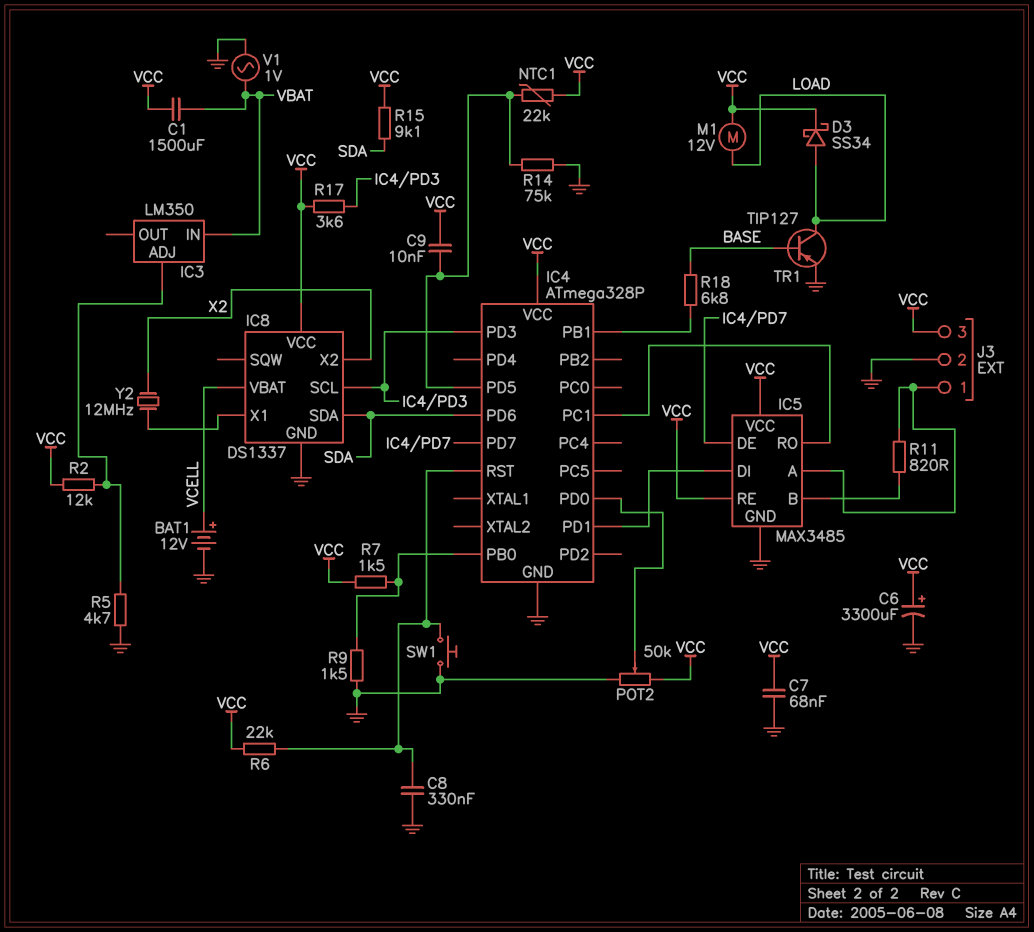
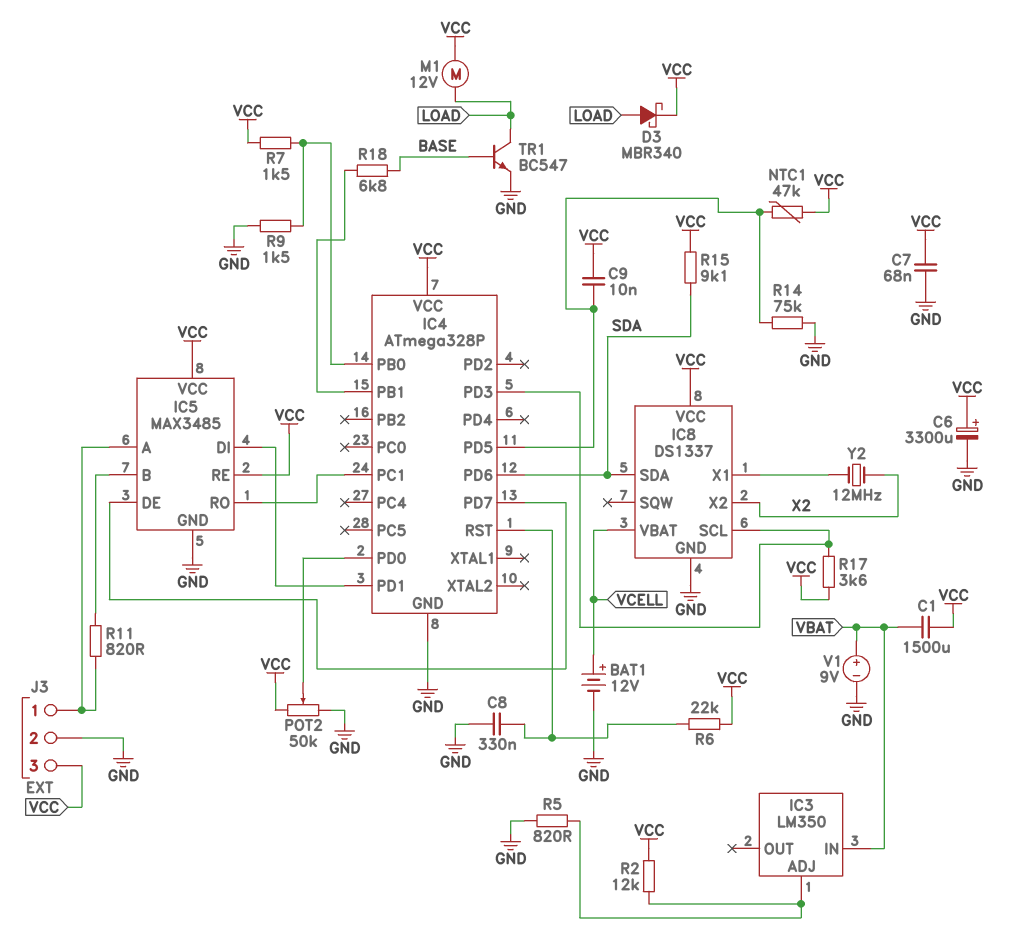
D3: schottky SS34 (A LOAD, K VCC) -> schottky MBR340 (A LOAD, K VCC)
NTC1: 22k (IC4/PD5, VCC) -> 47k (IC4/PD5, VCC)
R5: 4.7k (GND, IC3/ADJ) -> 820 (GND, IC3/ADJ)
SW1: button (GND, IC4/RST) -> none
TR1: PNP TIP127 (B BASE, C LOAD, E GND) -> NPN BC547 (B BASE, C LOAD, E GND)
V1: AC 1V (GND, VBAT) -> 9V (plus VBAT, minus GND)

